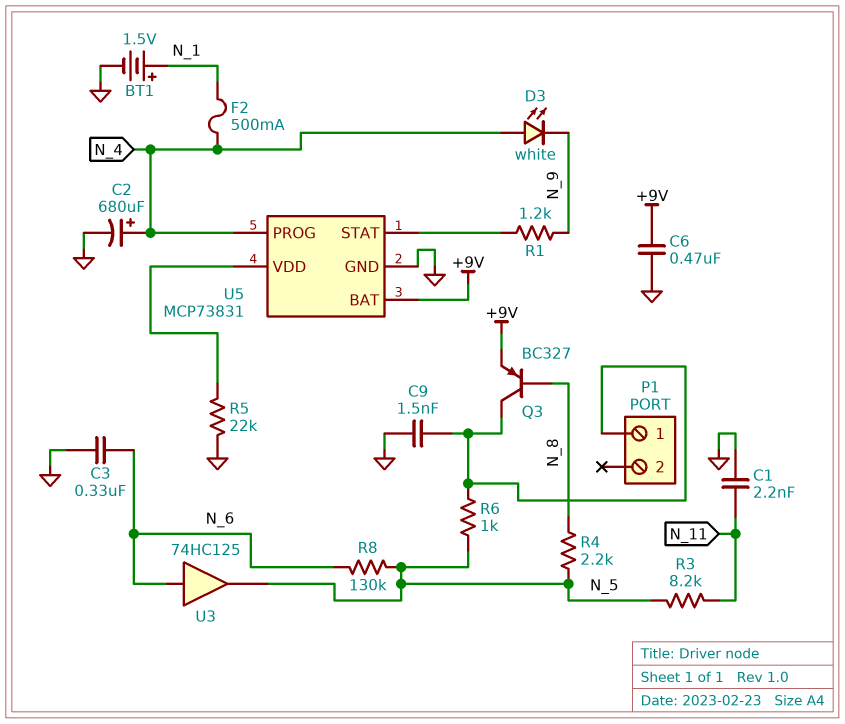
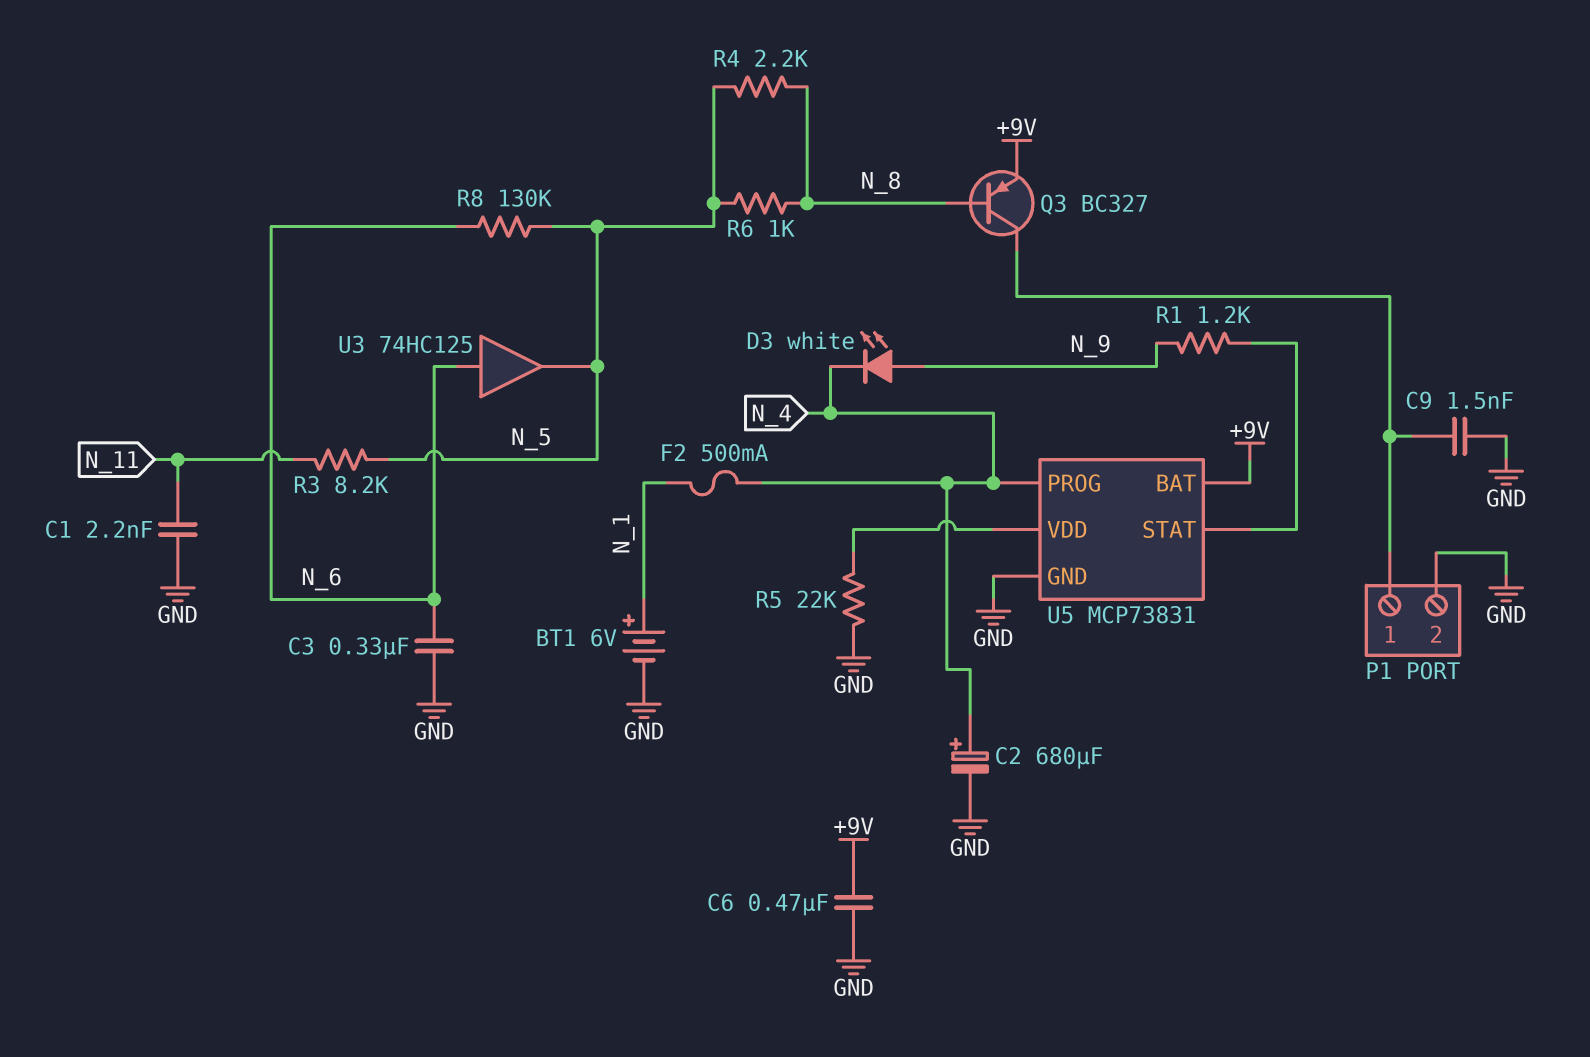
BT1: 1.5V (plus N_1, minus GND) -> 6V (plus N_1, minus GND)
D3: LED white (A N_4, K N_9) -> LED white (A N_9, K N_4)
P1 pin 2: none -> GND
R6: 1k (N_5, P1/1) -> 1k (N_5, N_8)

